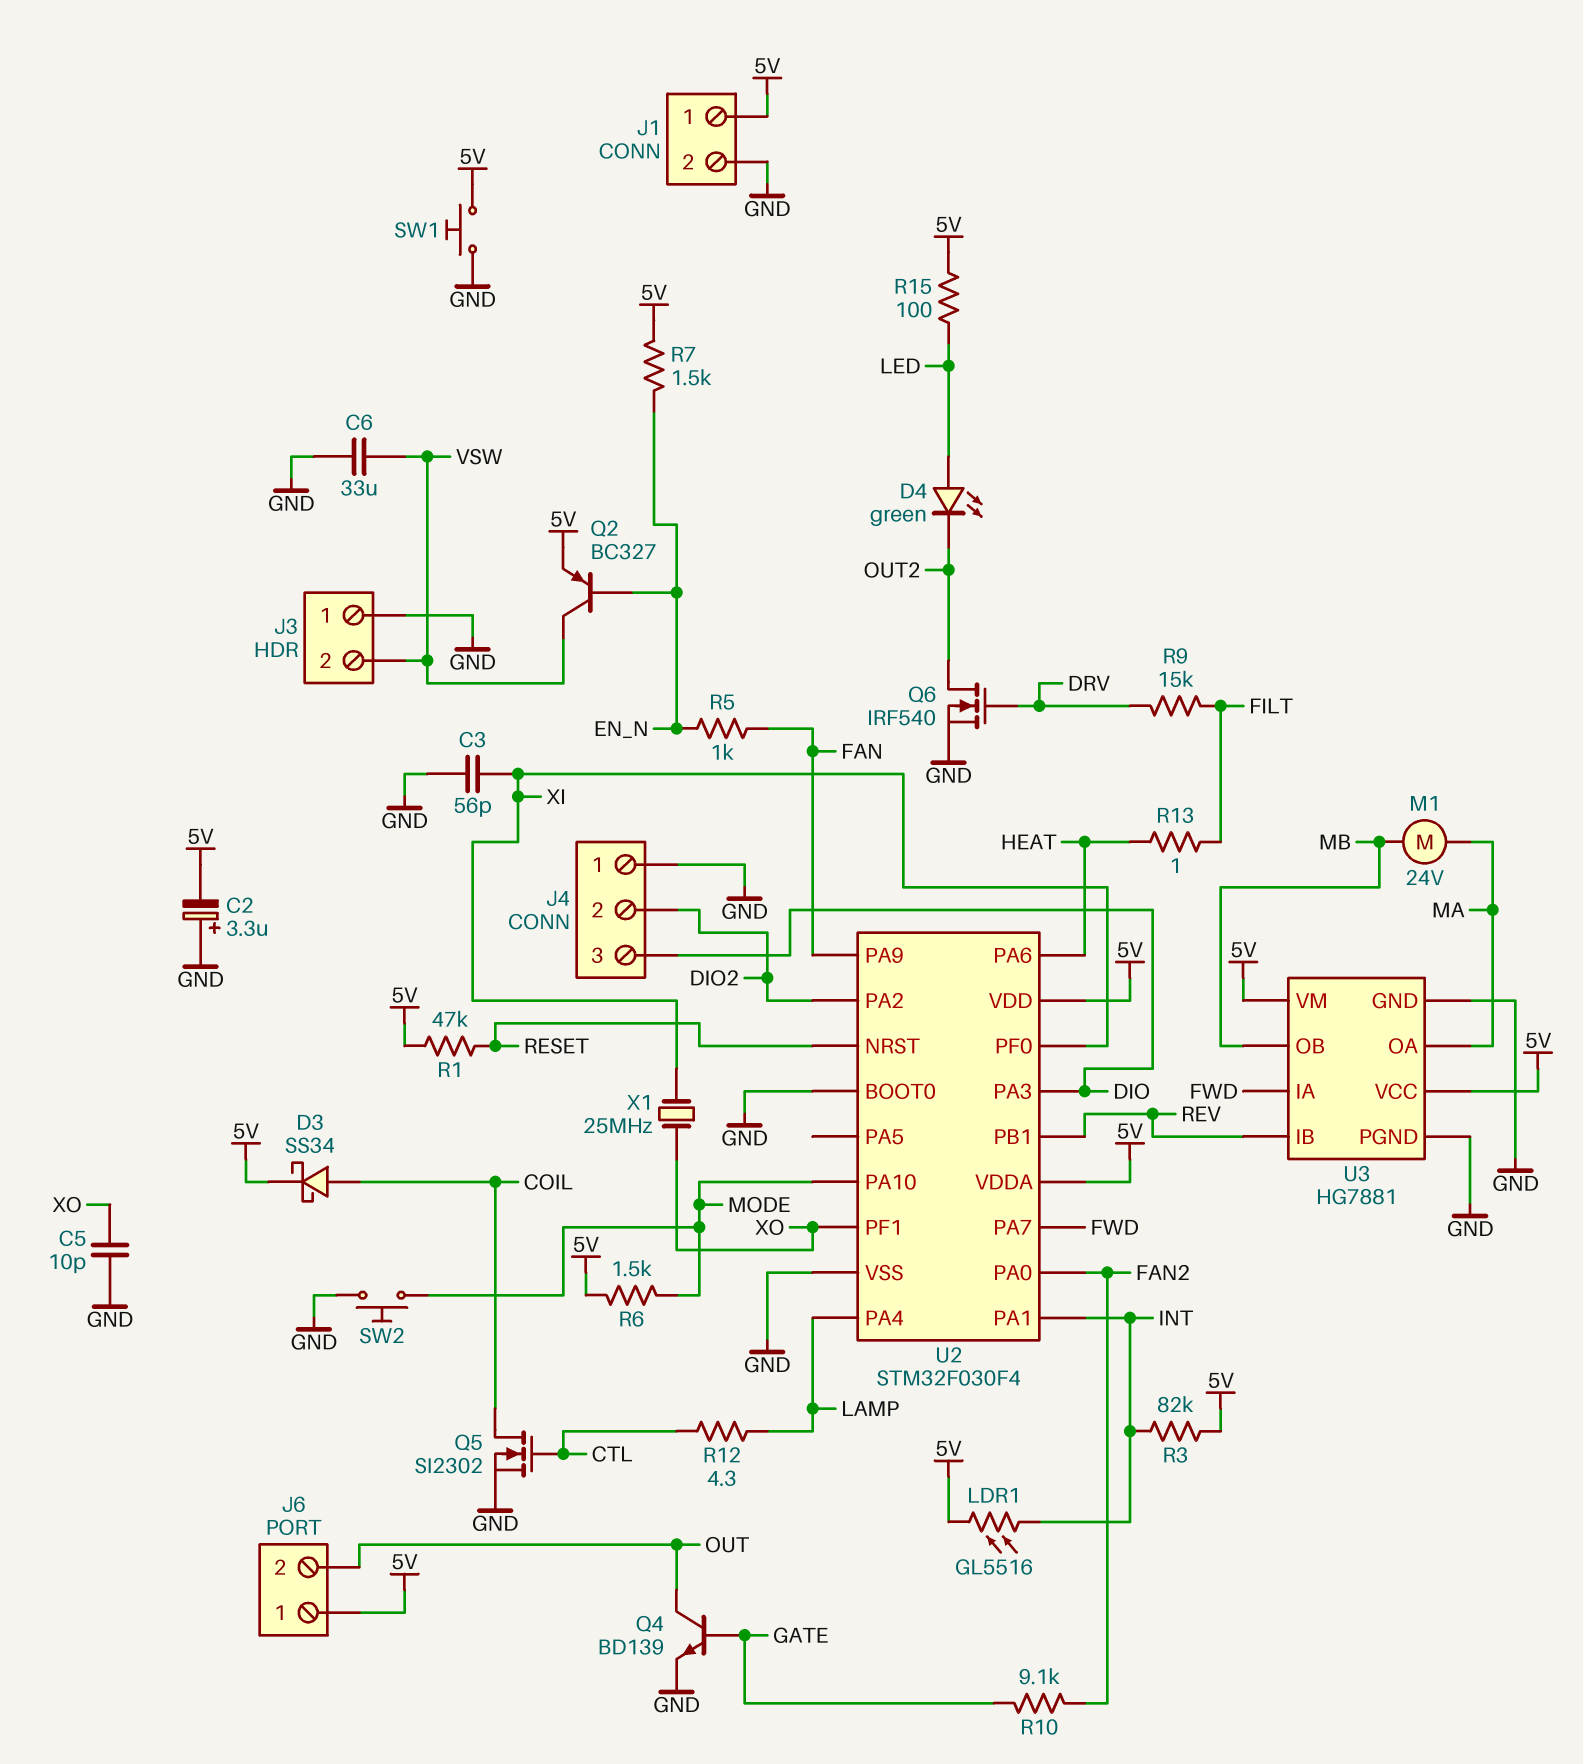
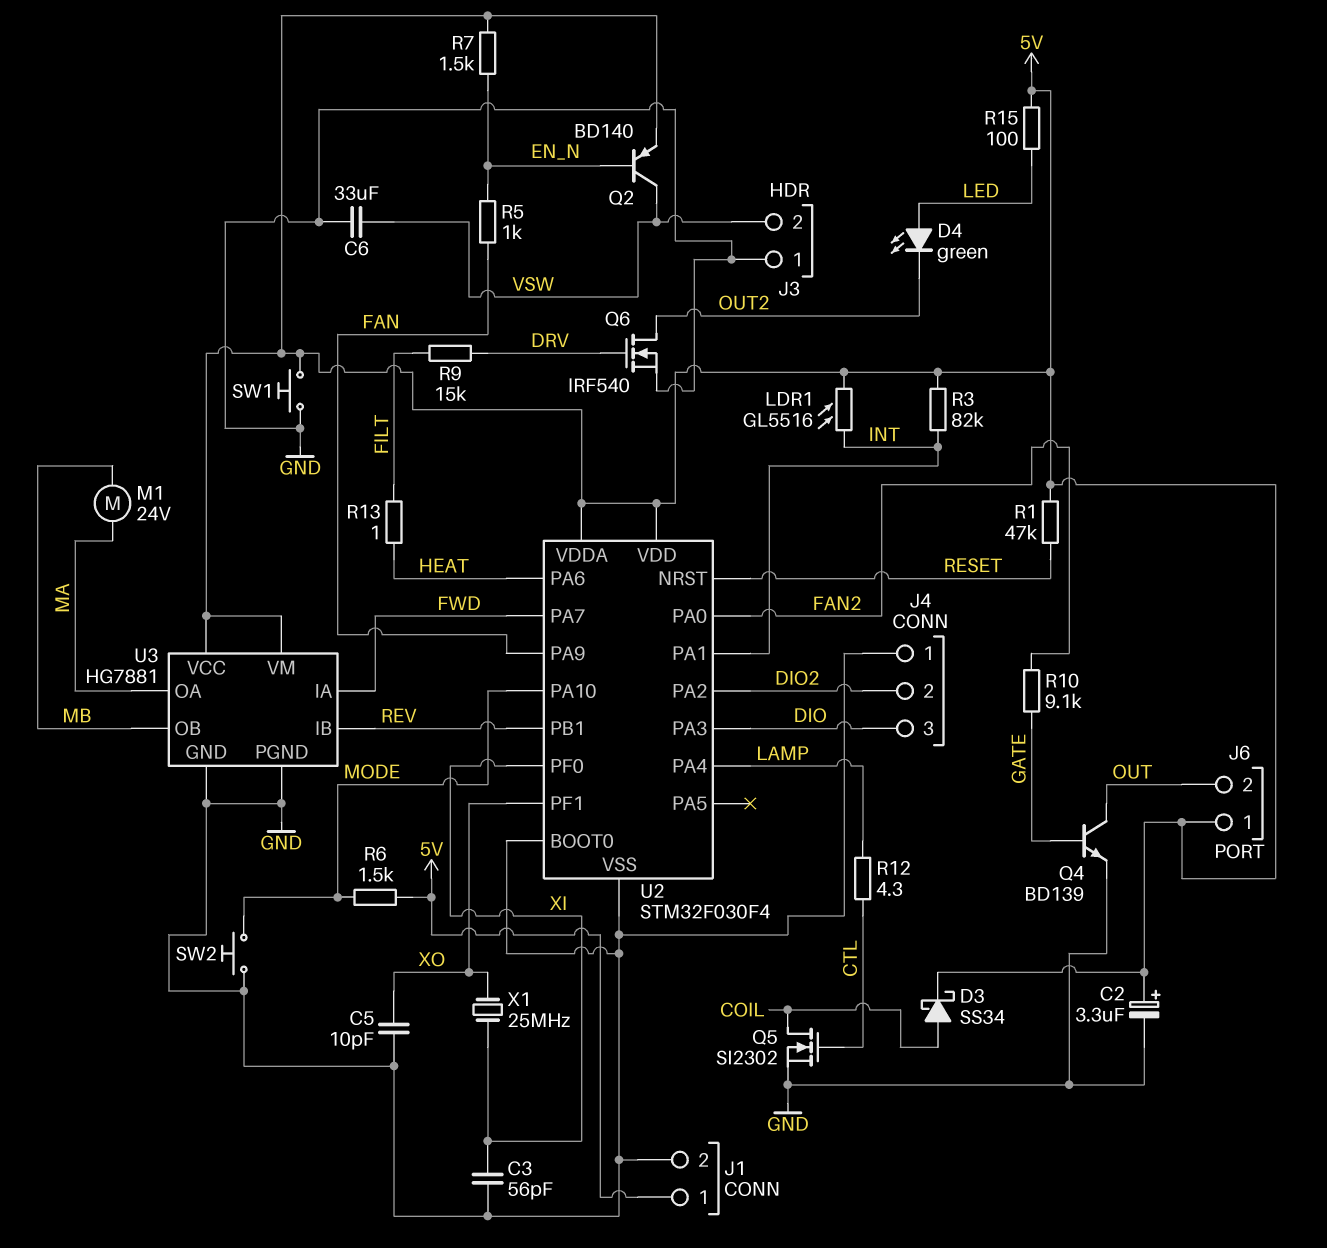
C2: 3.3uF (plus GND, minus 5V) -> 3.3uF (plus 5V, minus GND)
Q2: PNP BC327 (B EN_N, C VSW, E 5V) -> PNP BD140 (B EN_N, C VSW, E 5V)

